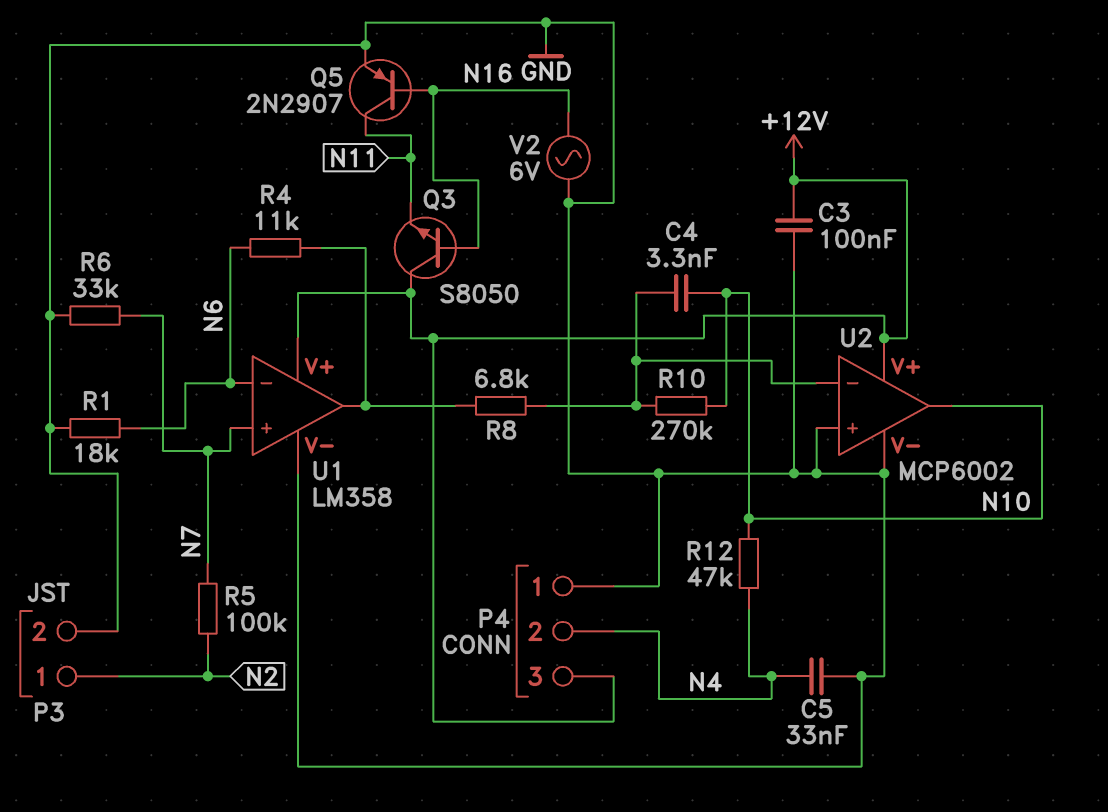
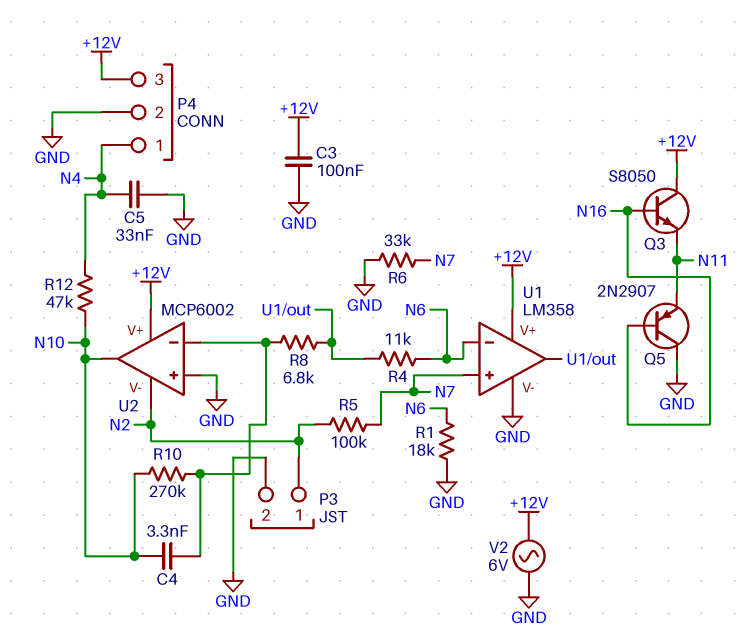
P4 pin 1: GND -> N4
P4 pin 2: N4 -> GND
Q5: PNP 2N2907 (B N16, C N11, E GND) -> PNP 2N2907 (B N16, C GND, E N11)
U2 pin V-: GND -> N2
V2: AC 6V (GND, N16) -> AC 6V (+12V, GND)

